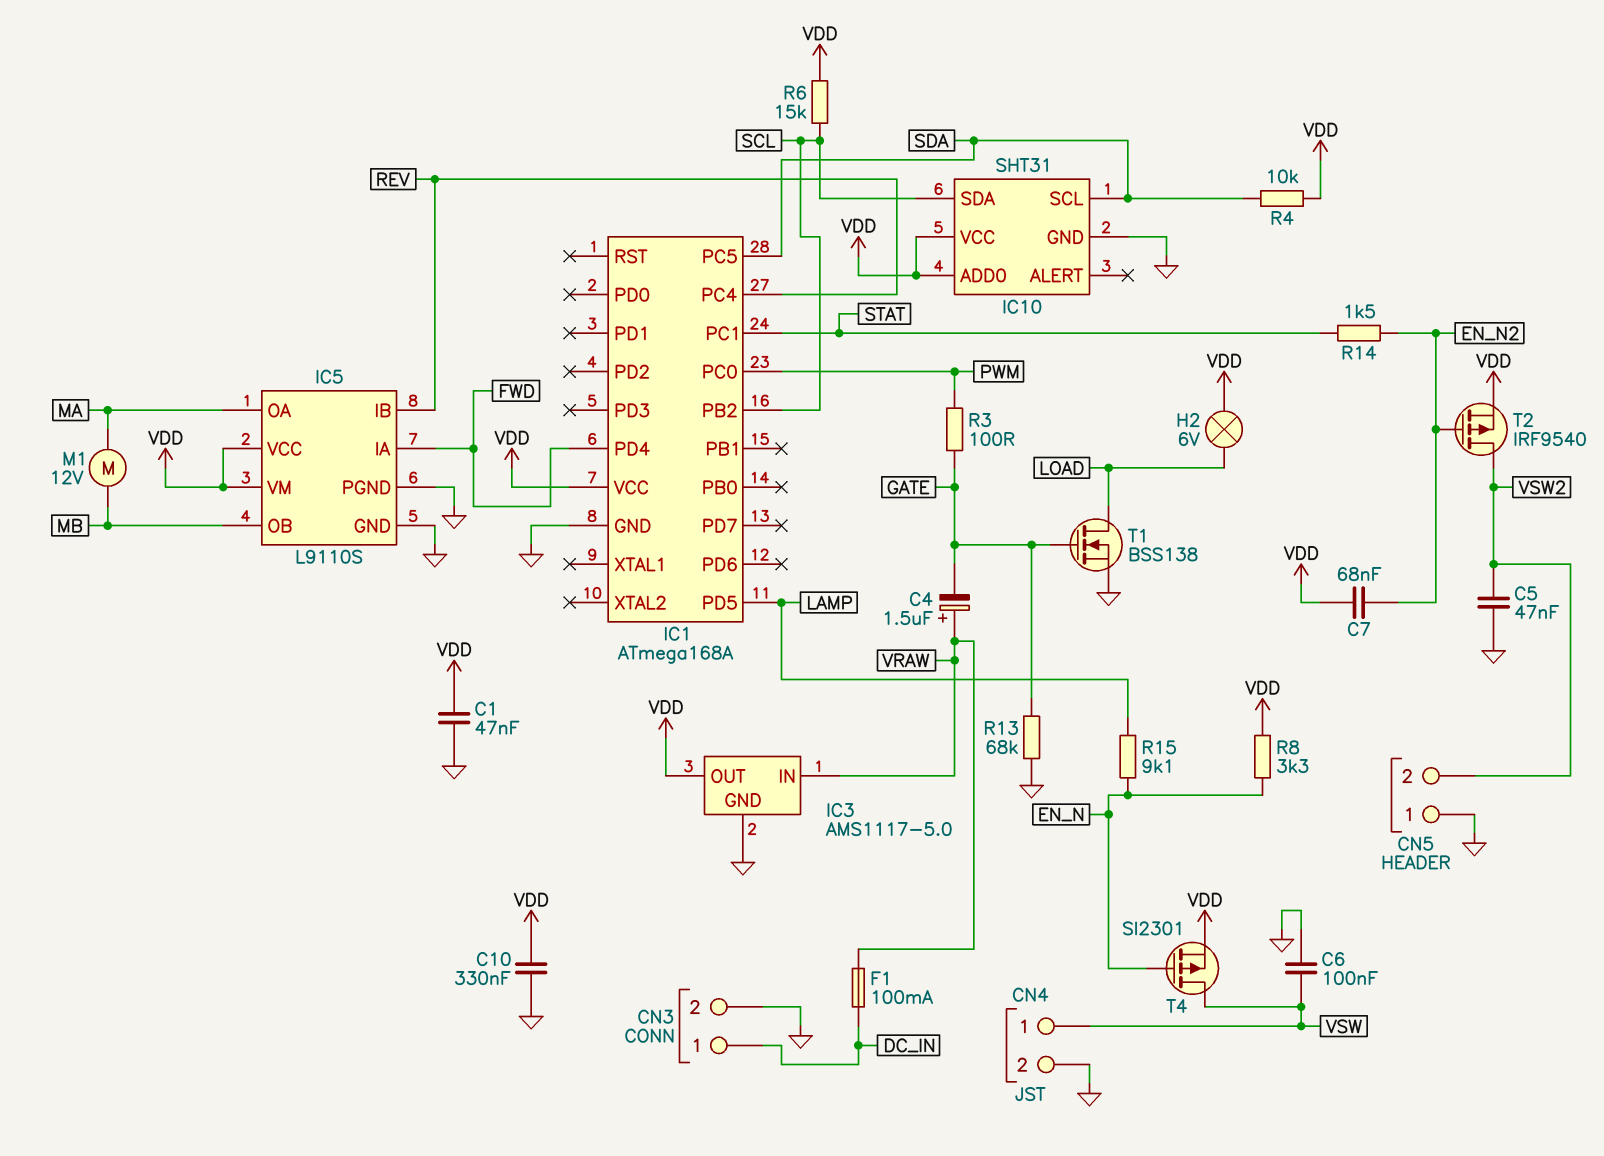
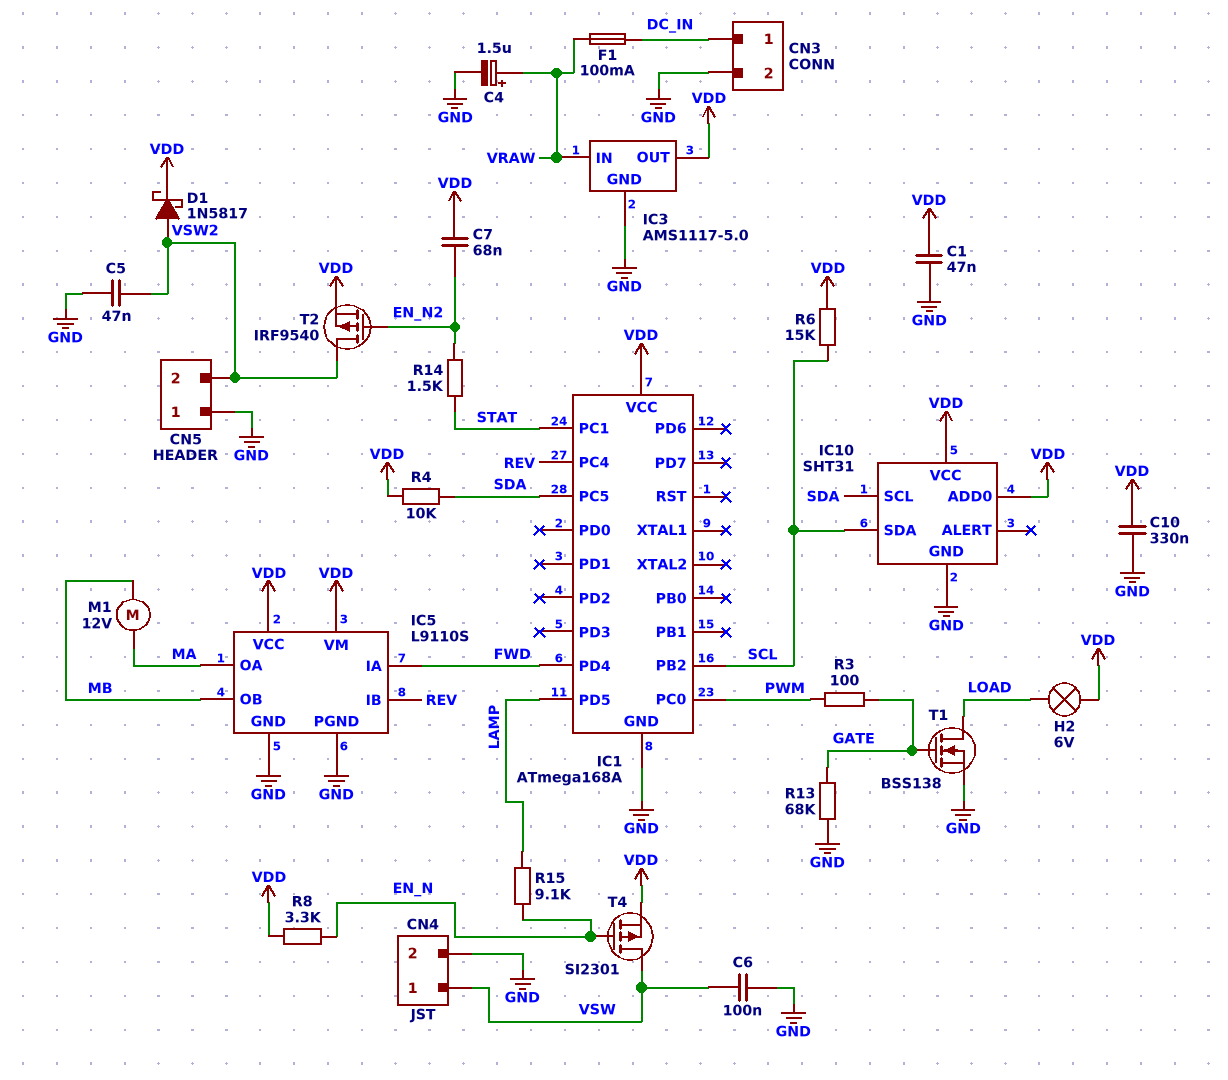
C4: 1.5uF (plus VRAW, minus GATE) -> 1.5uF (plus VRAW, minus GND)
D1: none -> schottky 1N5817 (A VSW2, K VDD)

